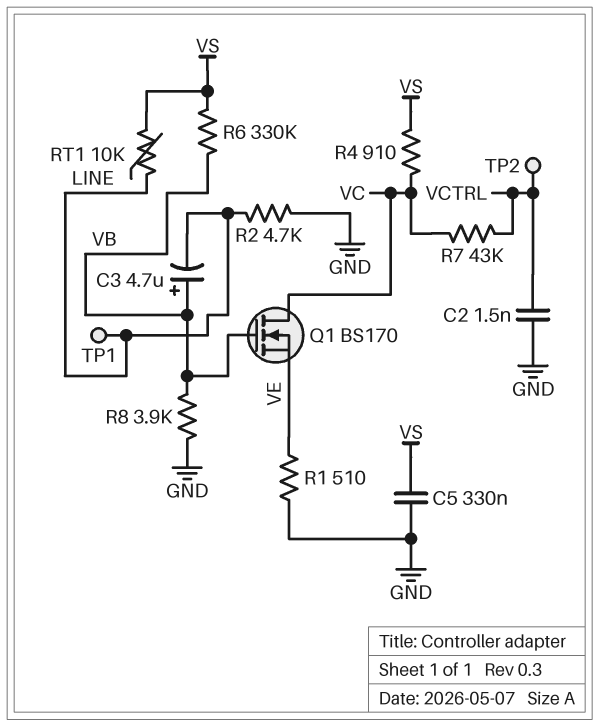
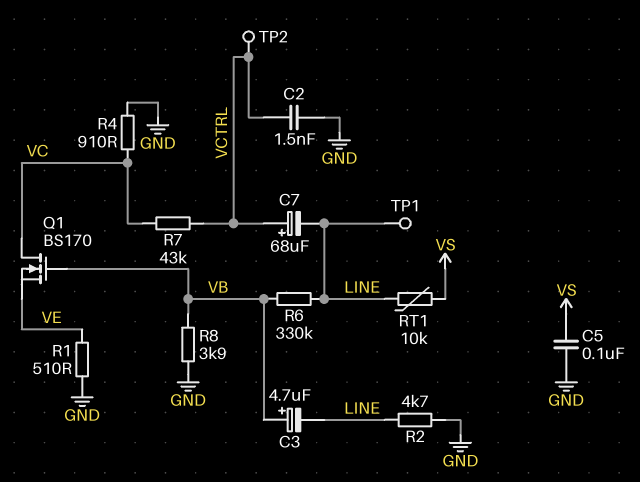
C5: 330nF (GND, VS) -> 100nF (GND, VS)
C7: none -> 68uF (plus VCTRL, minus LINE)
R4: 910 (VC, VS) -> 910 (GND, VC)
R6: 330k (VB, VS) -> 330k (LINE, VB)

